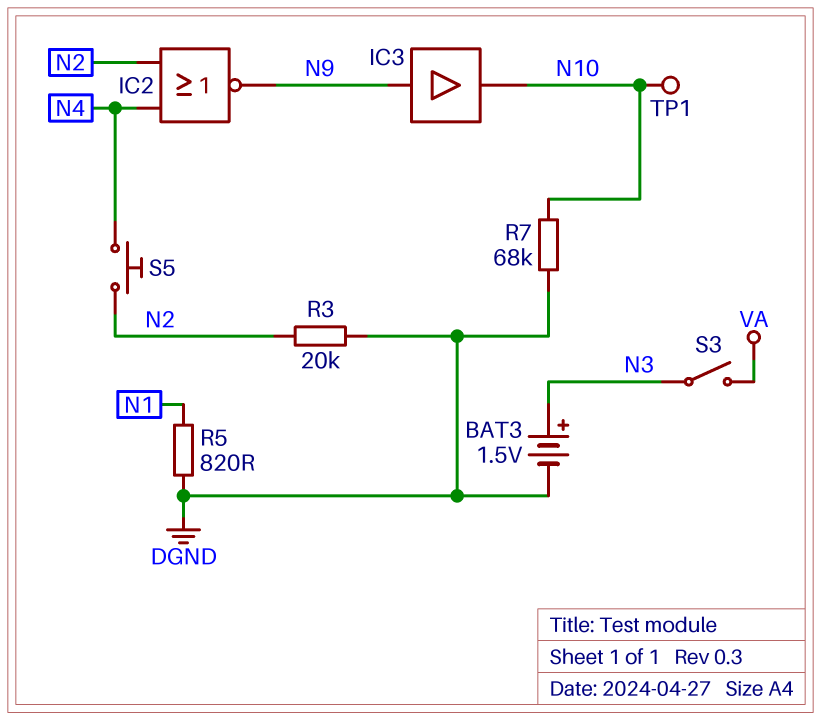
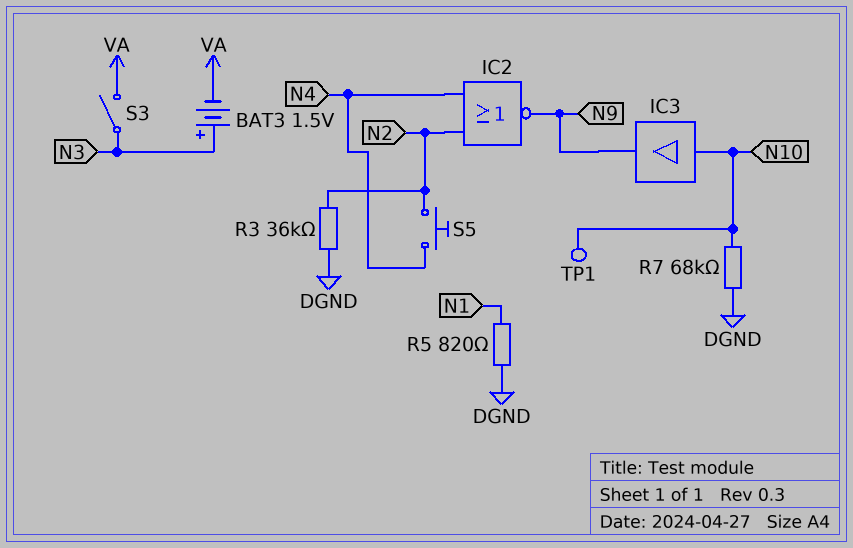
BAT3: 1.5V (plus N3, minus DGND) -> 1.5V (plus N3, minus VA)
IC3: buffer (in N9, out N10) -> buffer (in N10, out N9)
R3: 20k (DGND, N2) -> 36k (DGND, N2)

